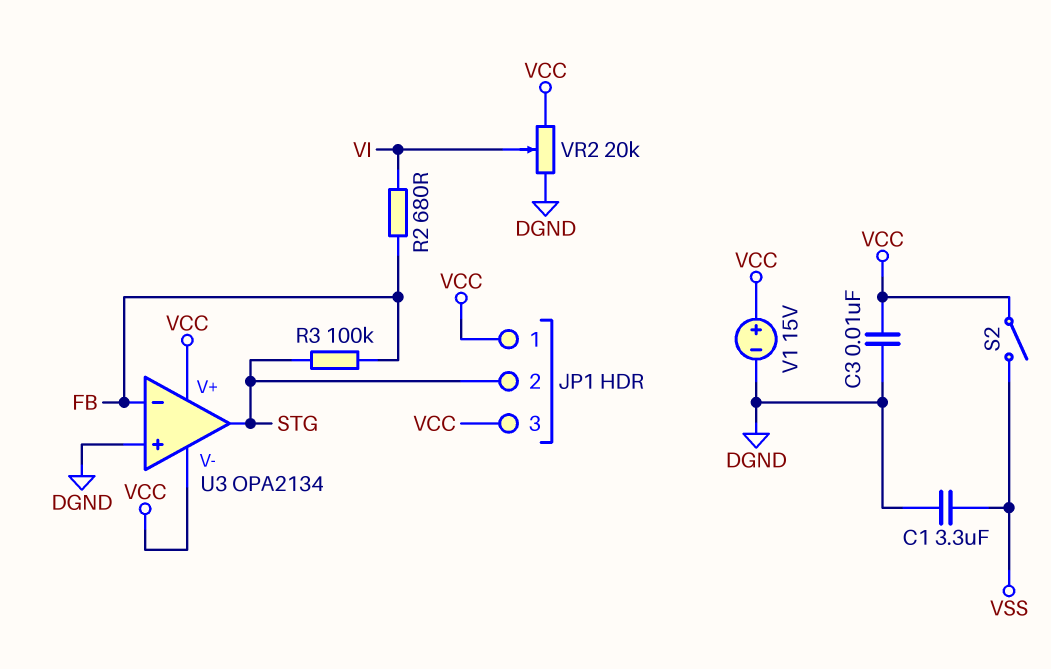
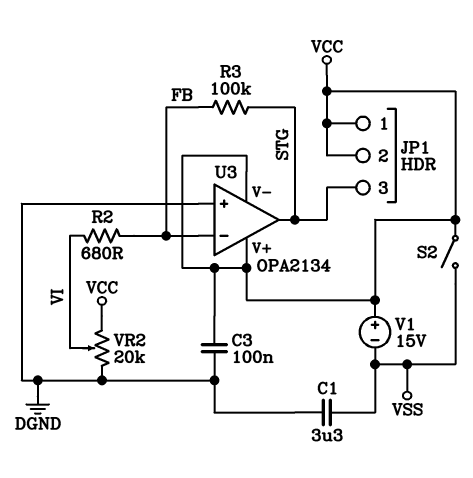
C3: 10nF (DGND, VCC) -> 100nF (DGND, VCC)
JP1 pin 2: STG -> VCC
JP1 pin 3: VCC -> STG
V1: 15V (plus VCC, minus DGND) -> 15V (plus VCC, minus VSS)

